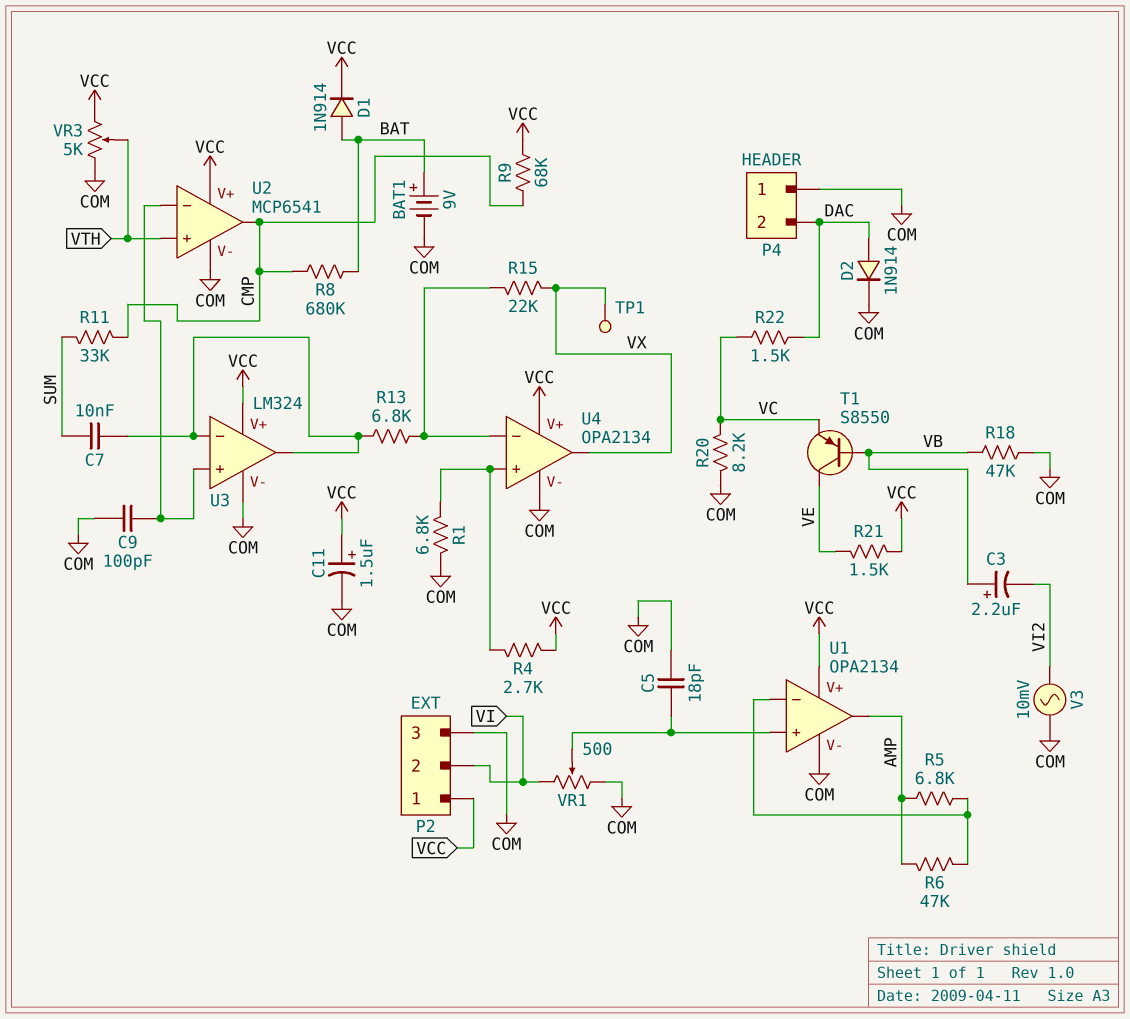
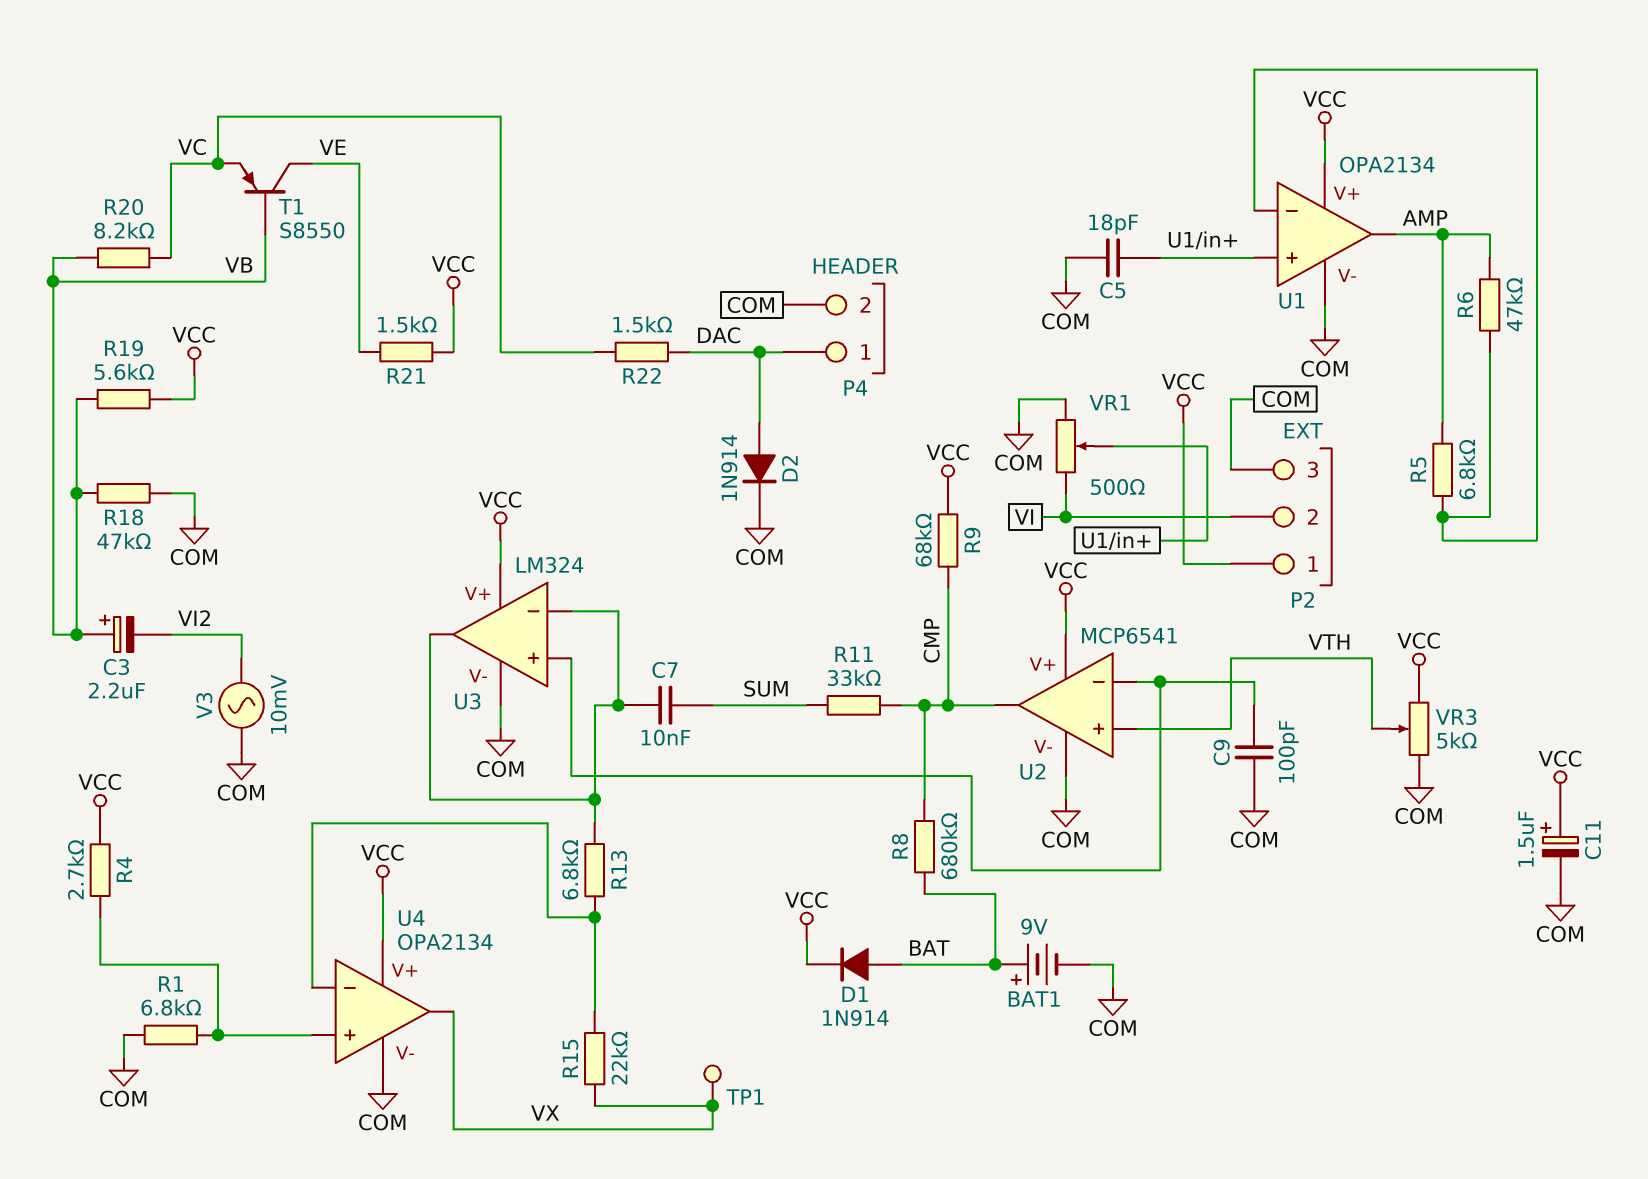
P4 pin 1: COM -> DAC
P4 pin 2: DAC -> COM
R19: none -> 5.6k (VB, VCC)
R20: 8.2k (COM, VC) -> 8.2k (VB, VC)

